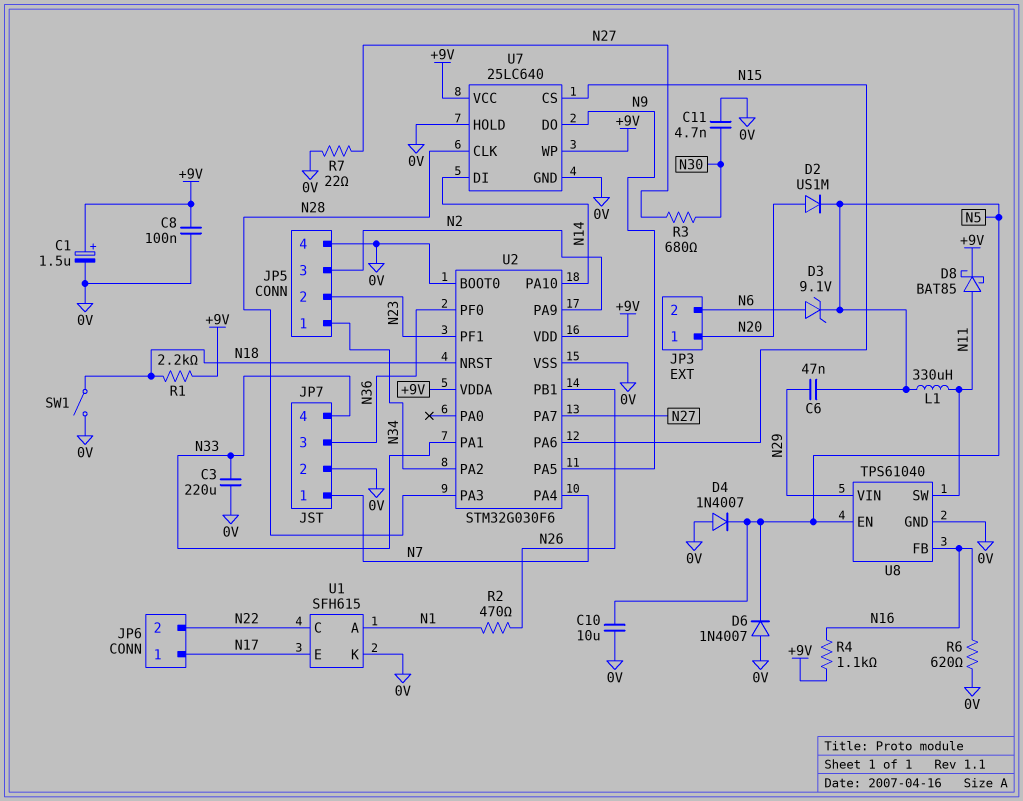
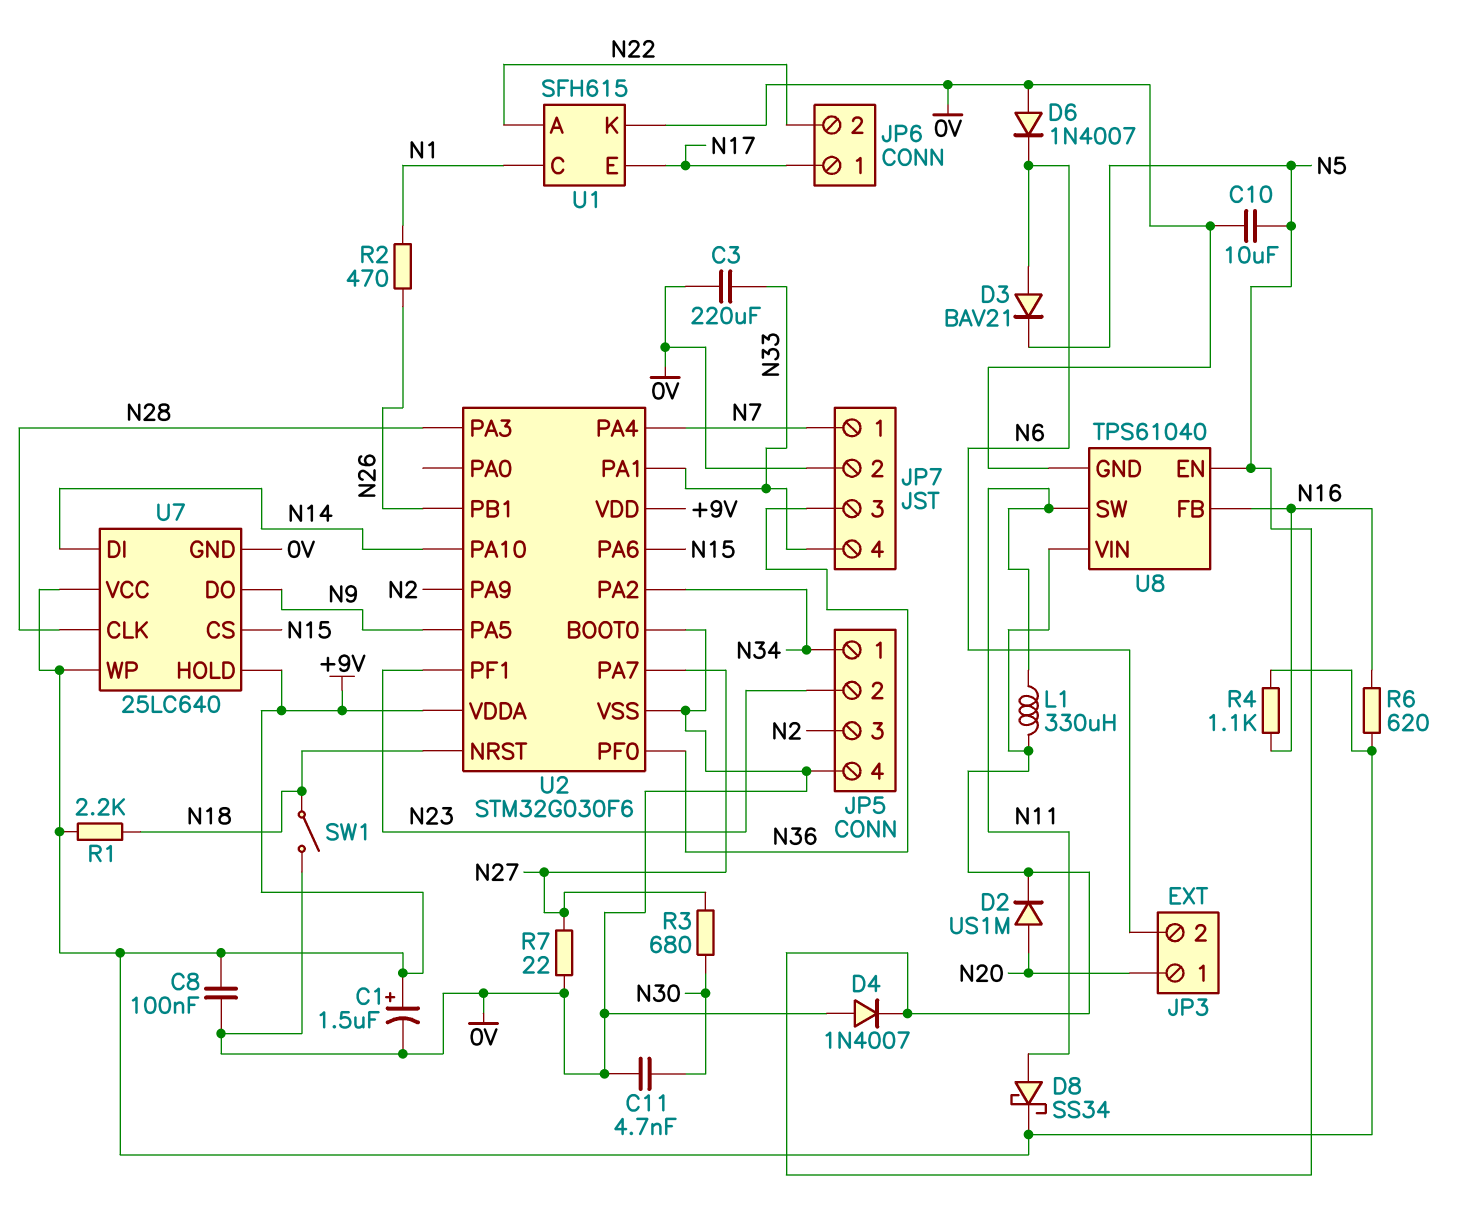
C6: 47nF (N5, N29) -> none
D3: zener 9.1V (A N6, K N5) -> diode BAV21 (A N6, K N5)
D6: diode 1N4007 (A 0V, K N5) -> diode 1N4007 (A 0V, K N6)
D8: schottky BAT85 (A N11, K +9V) -> schottky SS34 (A N11, K +9V)
R6: 620 (0V, N16) -> 620 (+9V, N16)
U1 pin A: N1 -> N22
U1 pin C: N22 -> N1
U7 pin HOLD: 0V -> +9V
U8 pin VIN: N29 -> N5

